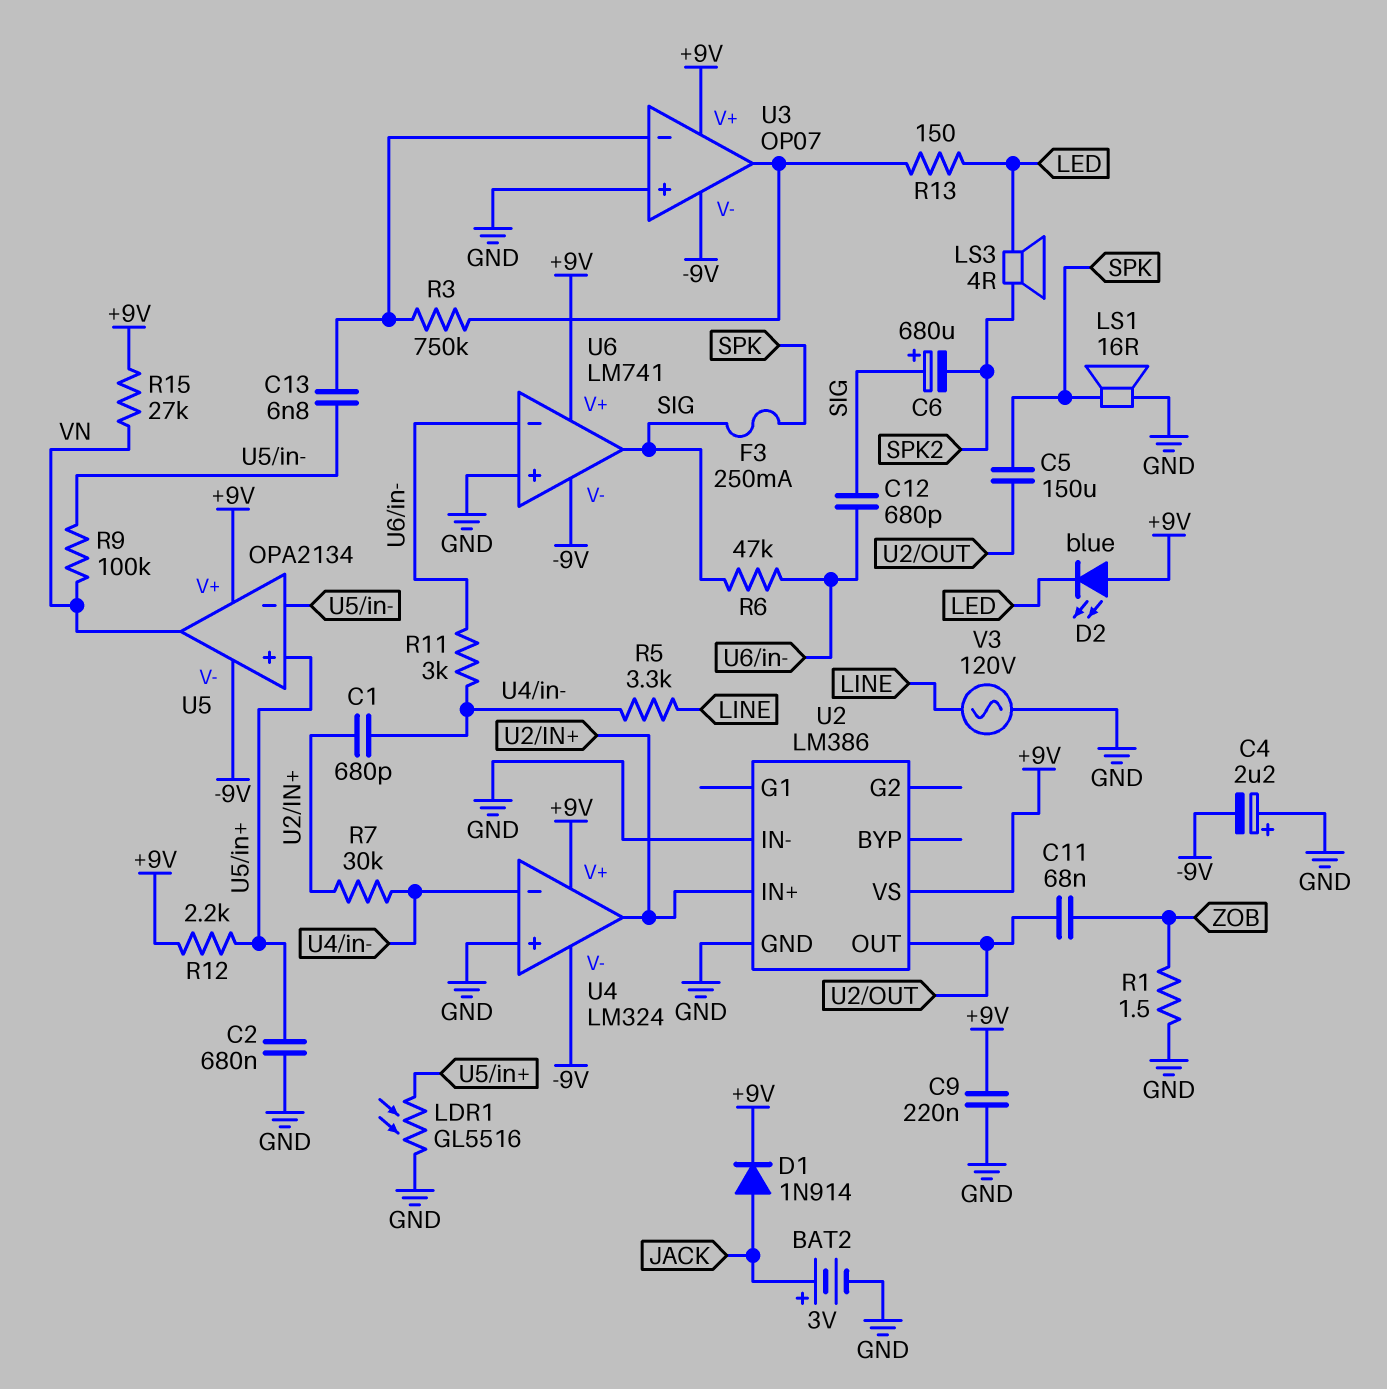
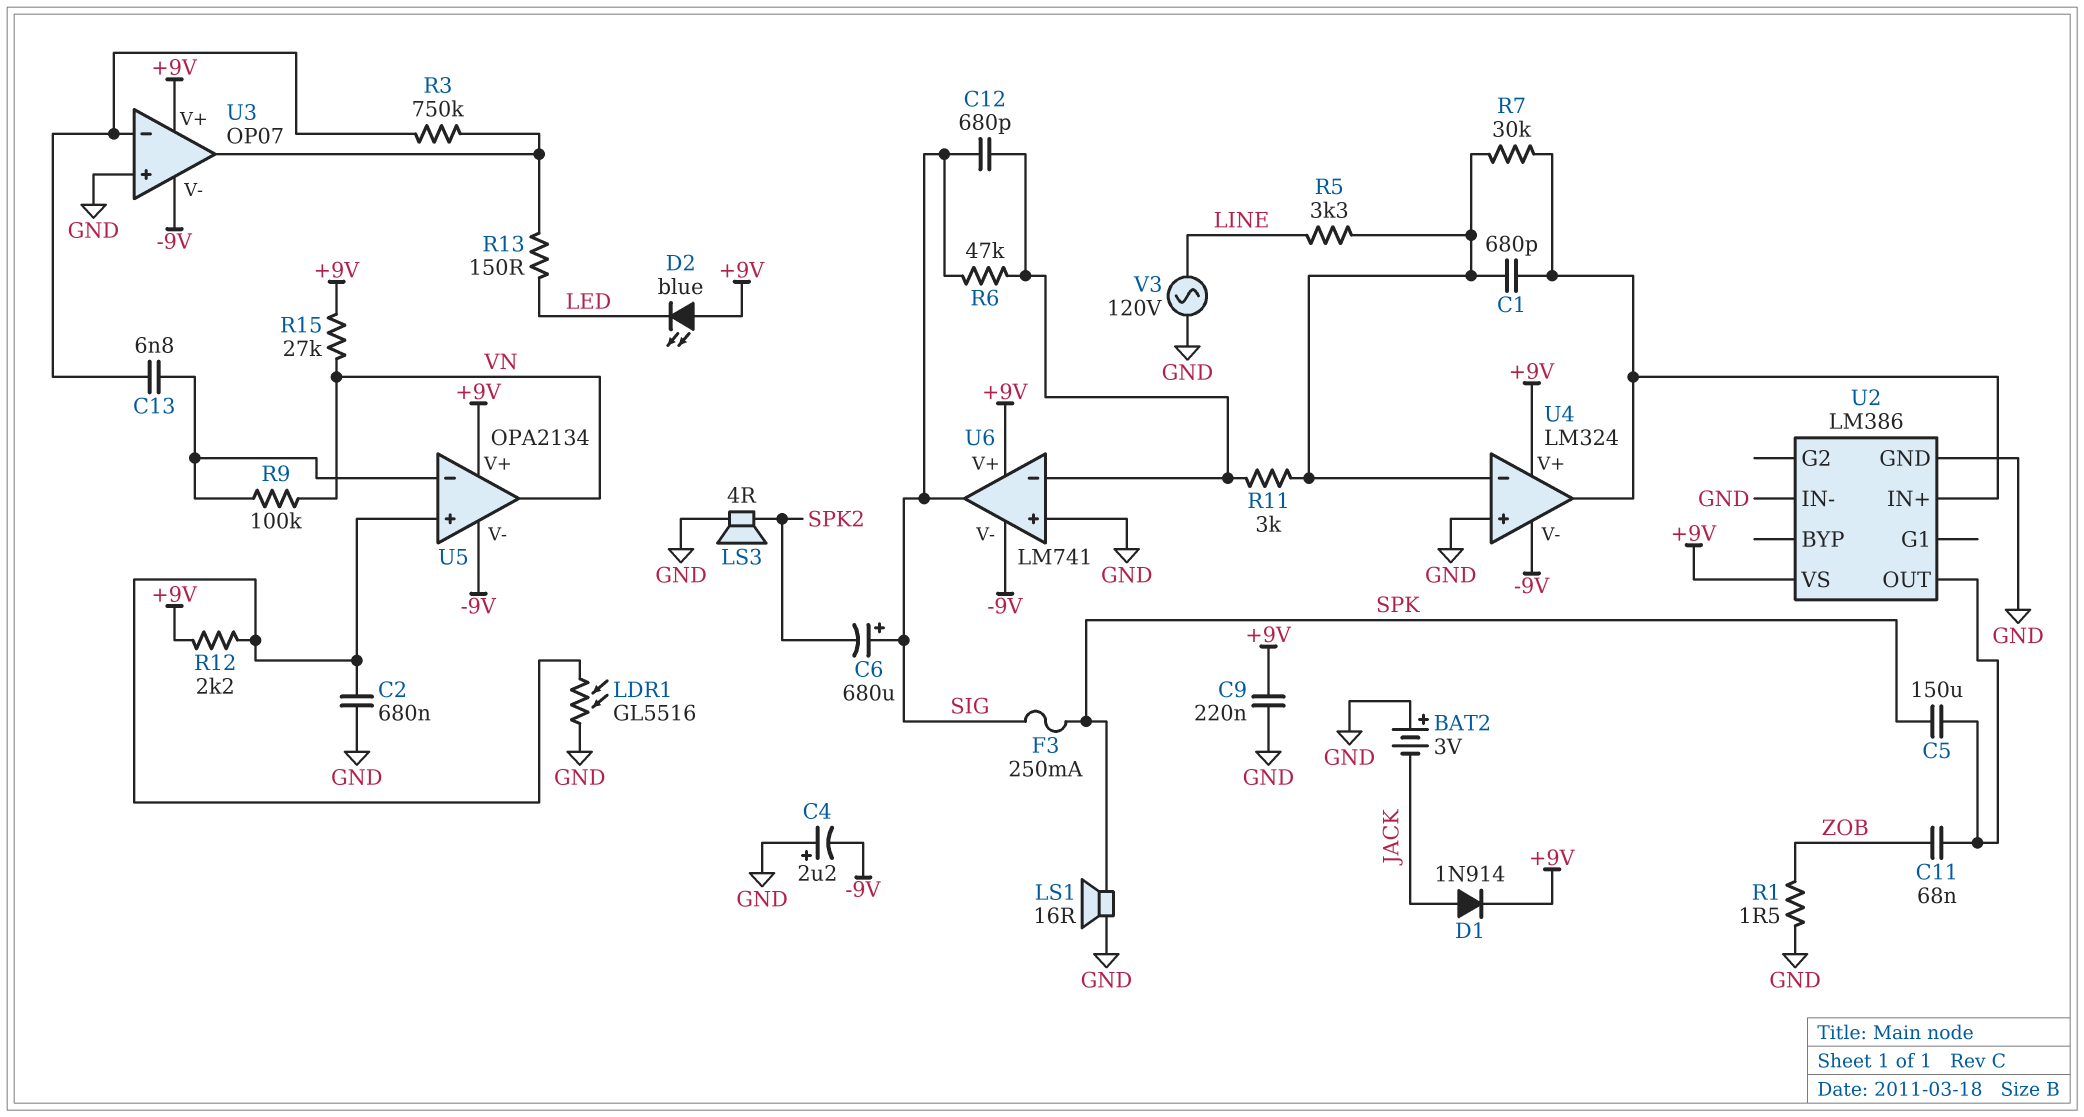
BAT2: 3V (plus JACK, minus GND) -> 3V (plus GND, minus JACK)
LS3: speaker 4R (LED, SPK2) -> speaker 4R (GND, SPK2)

